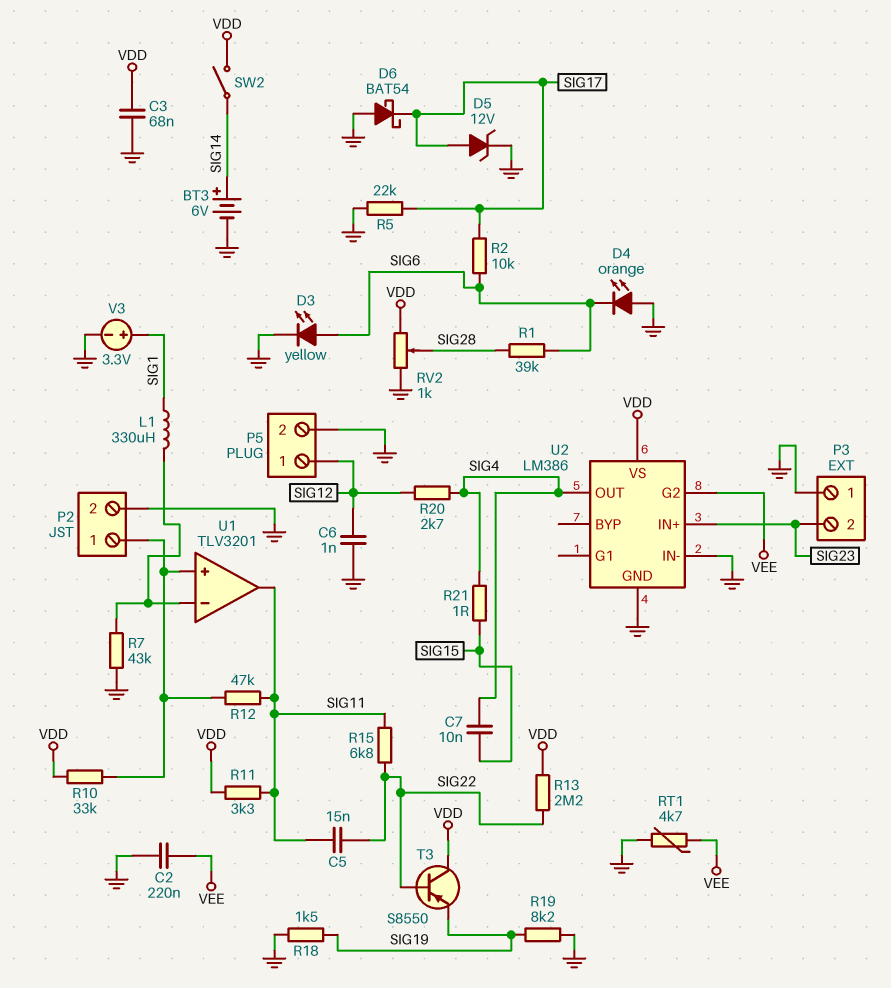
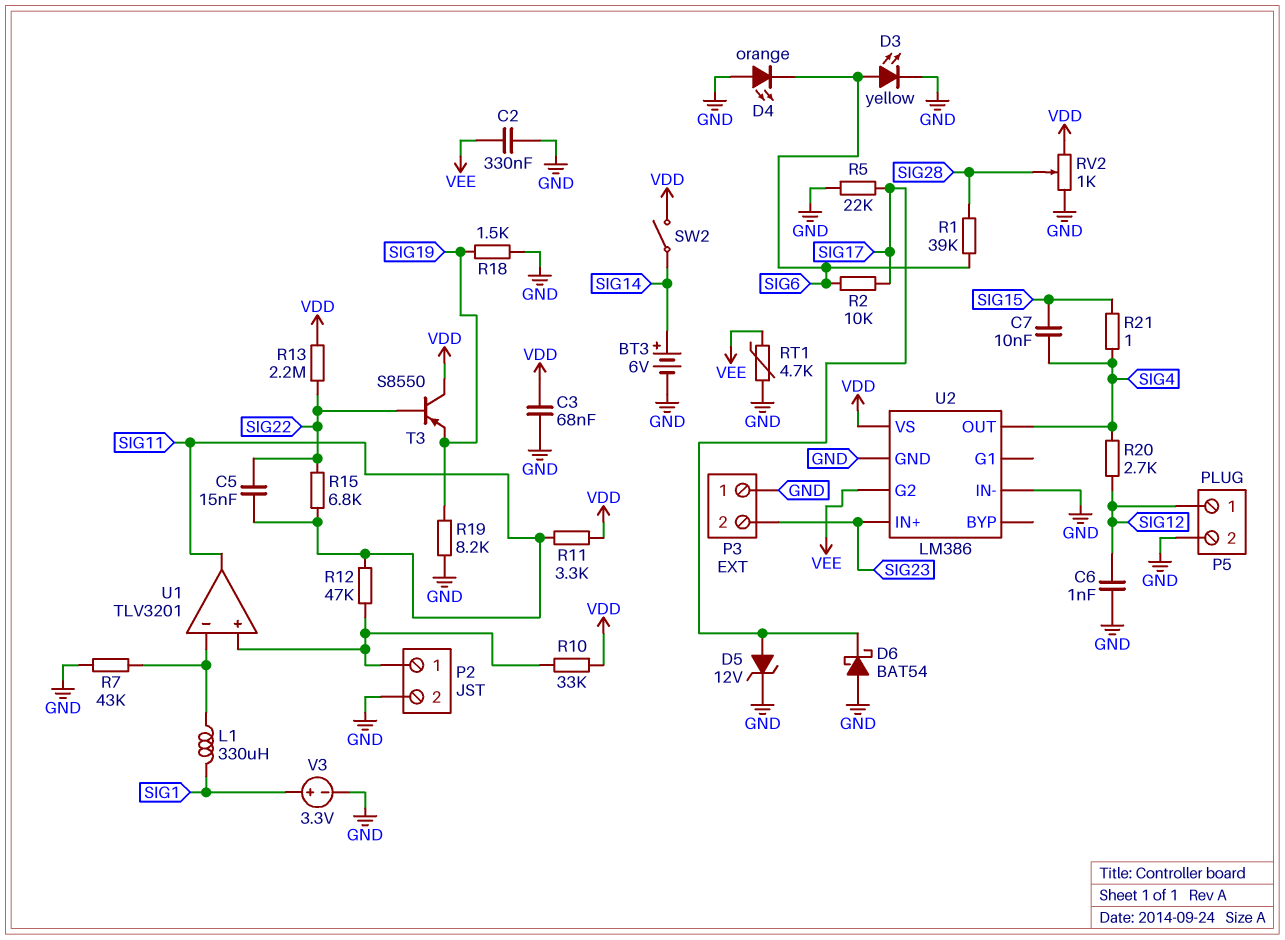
C2: 220nF (GND, VEE) -> 330nF (GND, VEE)

